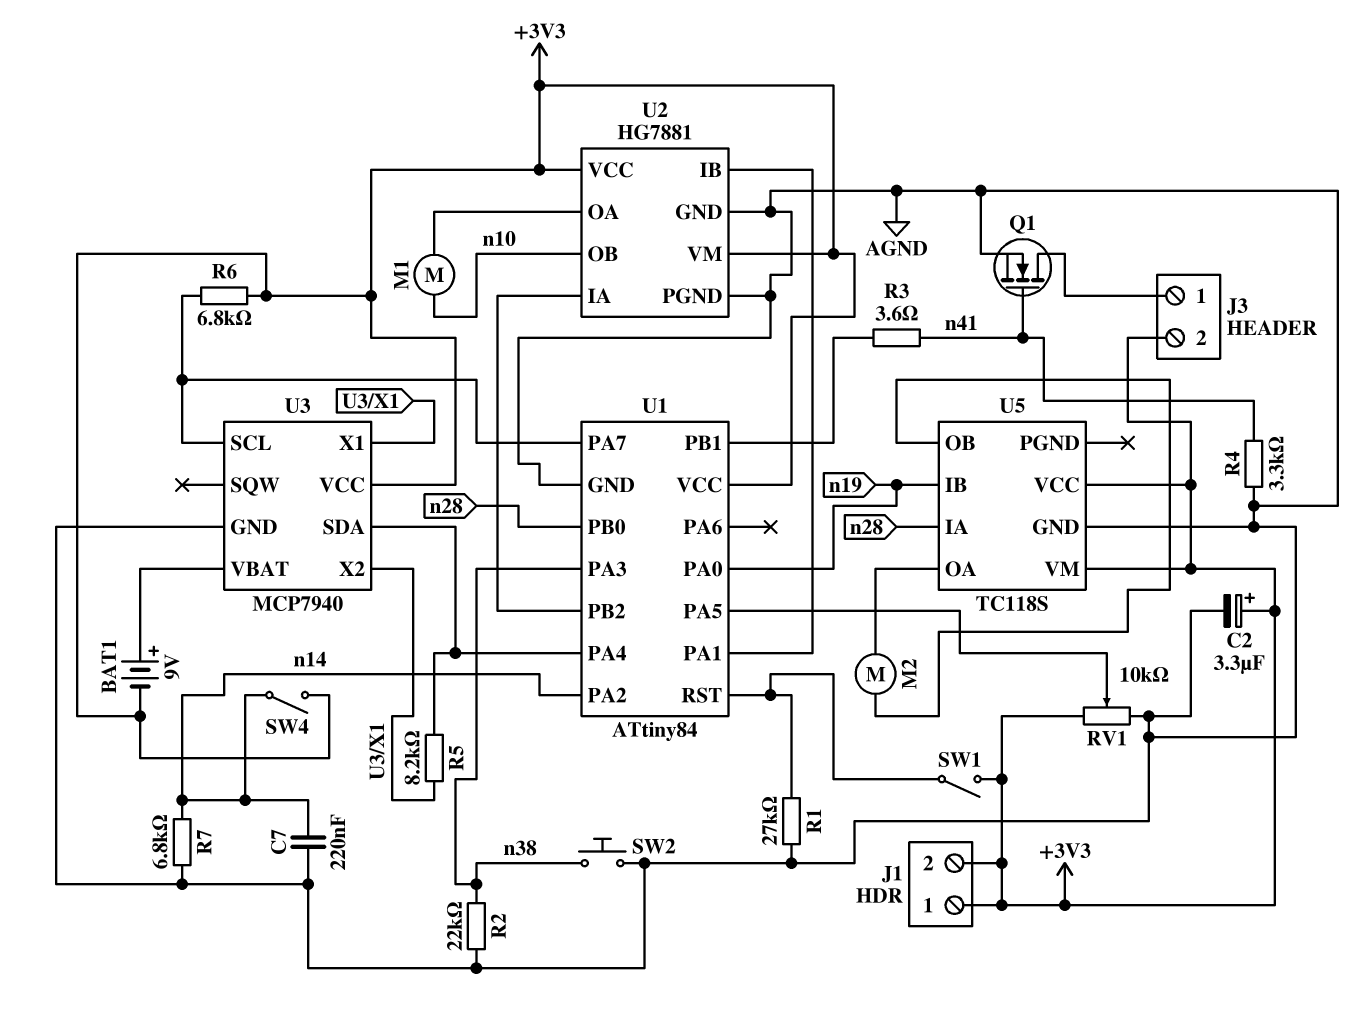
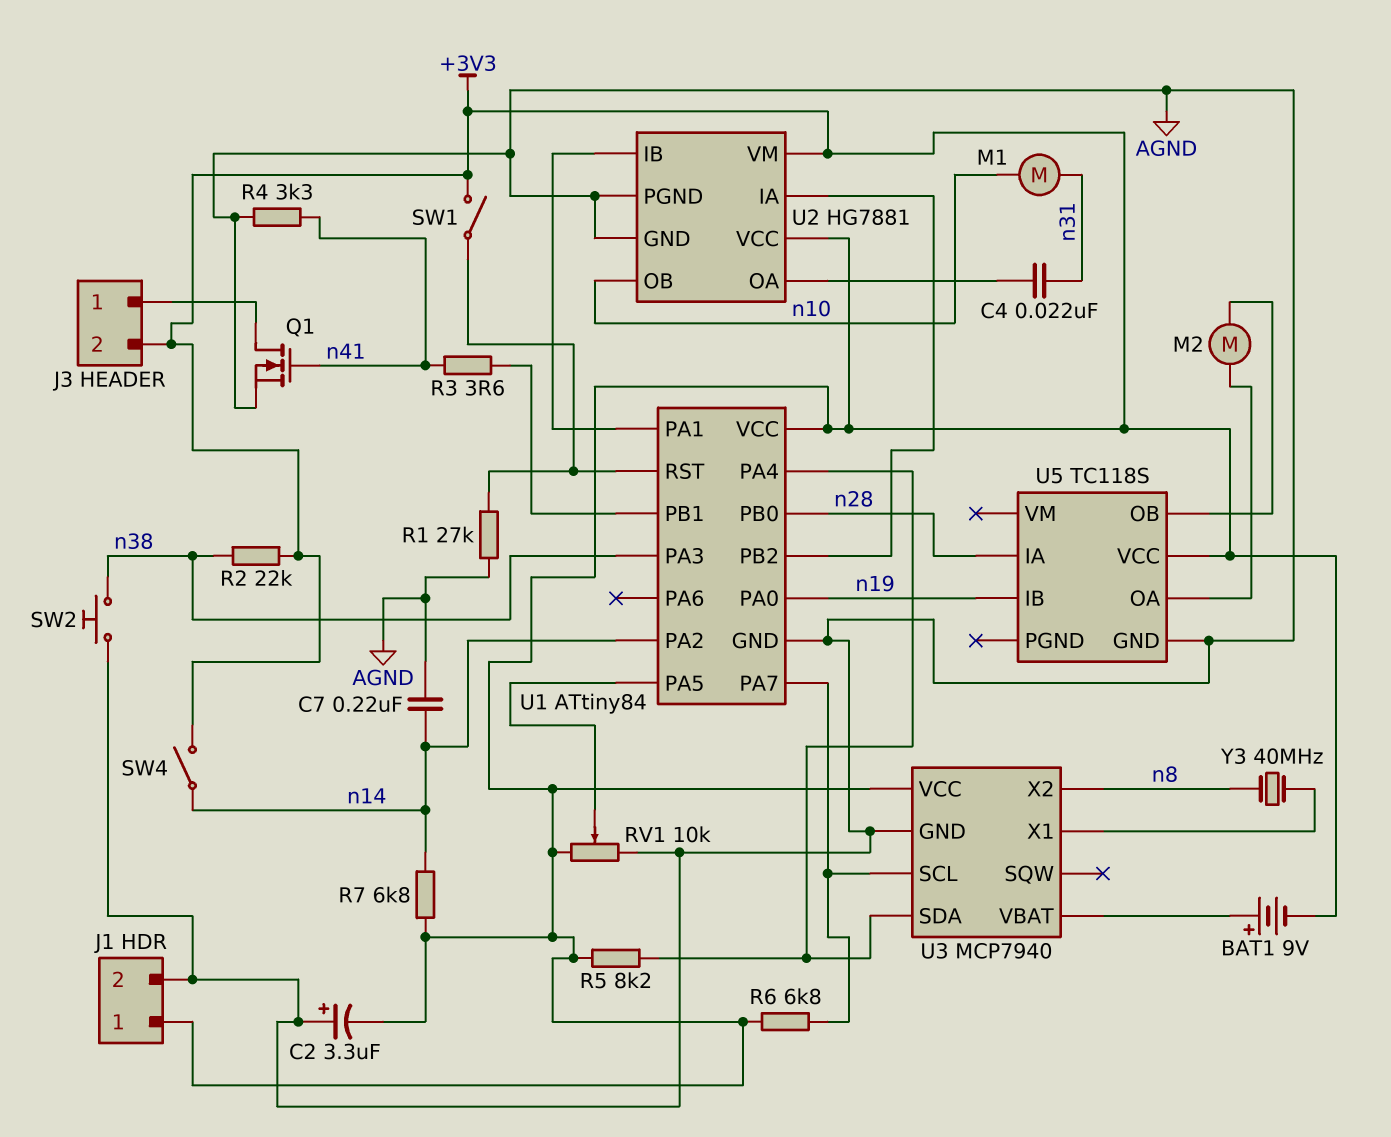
C2: 3.3uF (plus +3V3, minus AGND) -> 3.3uF (plus AGND, minus +3V3)
C4: none -> 22nF (U2/OA, n31)
J1 pin 2: +3V3 -> AGND
M1: motor (U2/OA, n10) -> motor (n10, n31)
R2: 22k (AGND, n38) -> 22k (+3V3, n38)
R5: 8.2k (U1/PA4, U3/X1) -> 8.2k (+3V3, U1/PA4)
R7: 6.8k (AGND, n14) -> 6.8k (+3V3, n14)
U3 pin X2: U3/X1 -> n8
U5 pin VM: +3V3 -> none
Y3: none -> 40MHz (U3/X1, n8)

